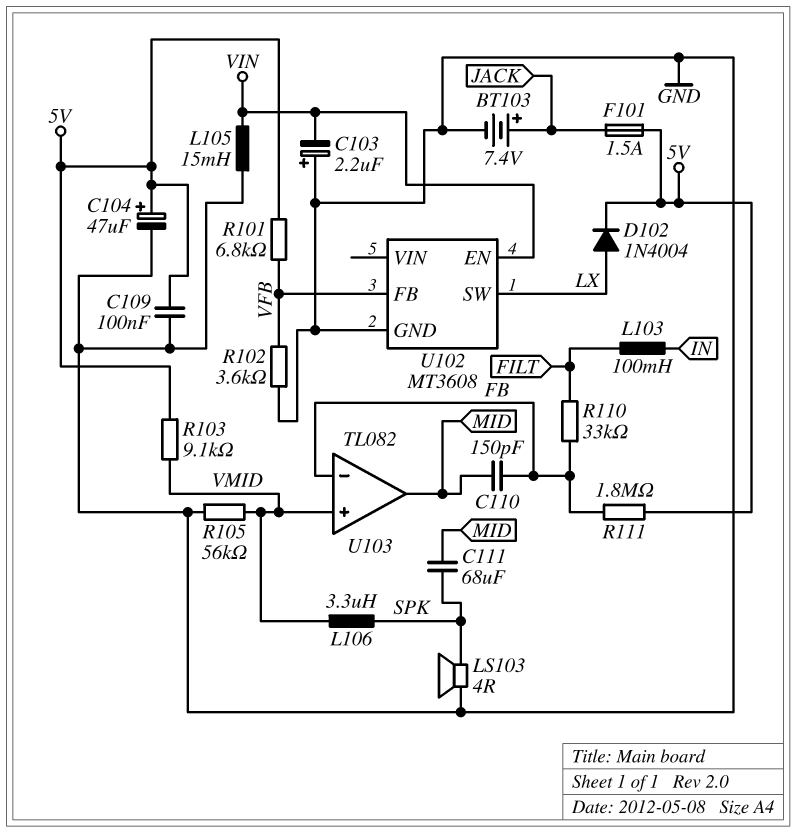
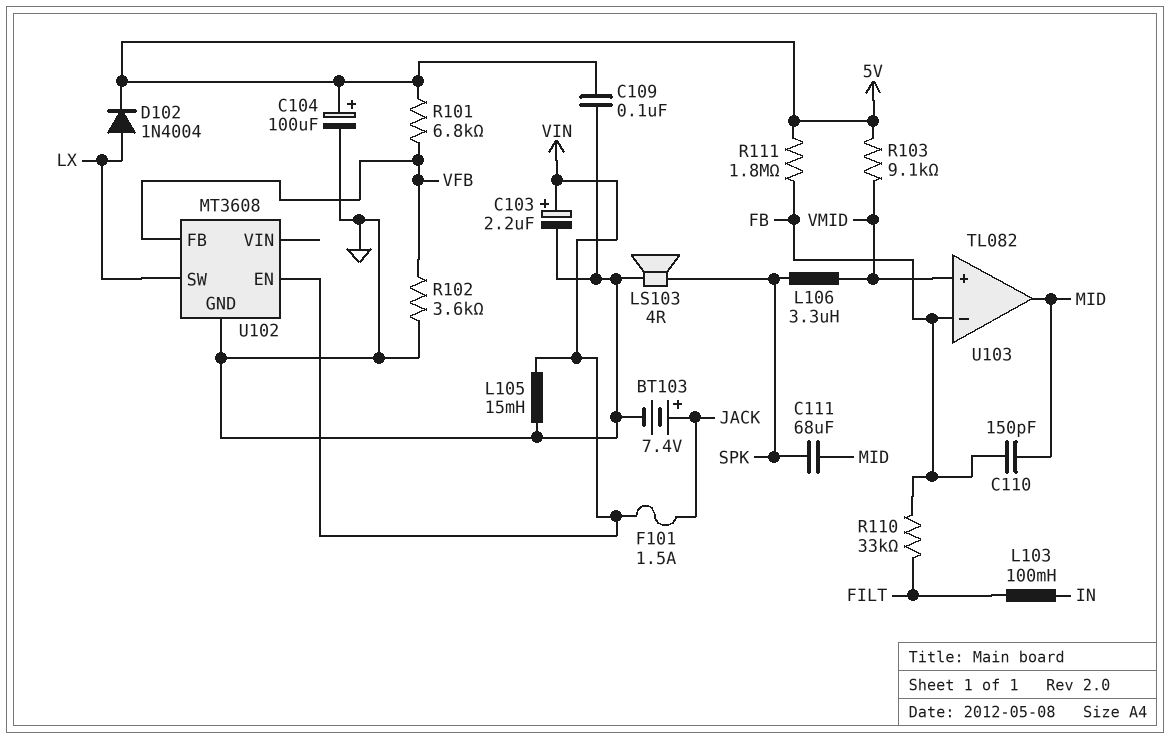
C103: 2.2uF (plus GND, minus VIN) -> 2.2uF (plus VIN, minus GND)
C104: 47uF (plus 5V, minus GND) -> 100uF (plus 5V, minus GND)
F101: 1.5A (5V, JACK) -> 1.5A (JACK, VIN)
R105: 56k (GND, VMID) -> none

